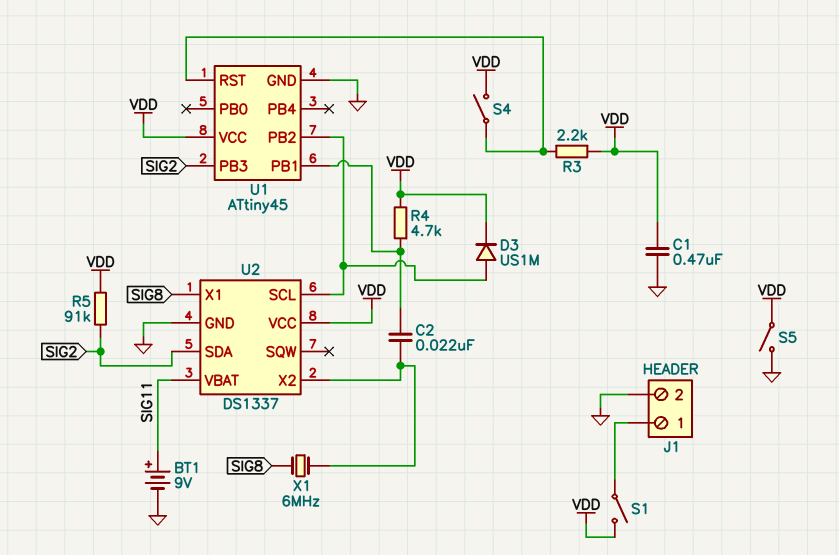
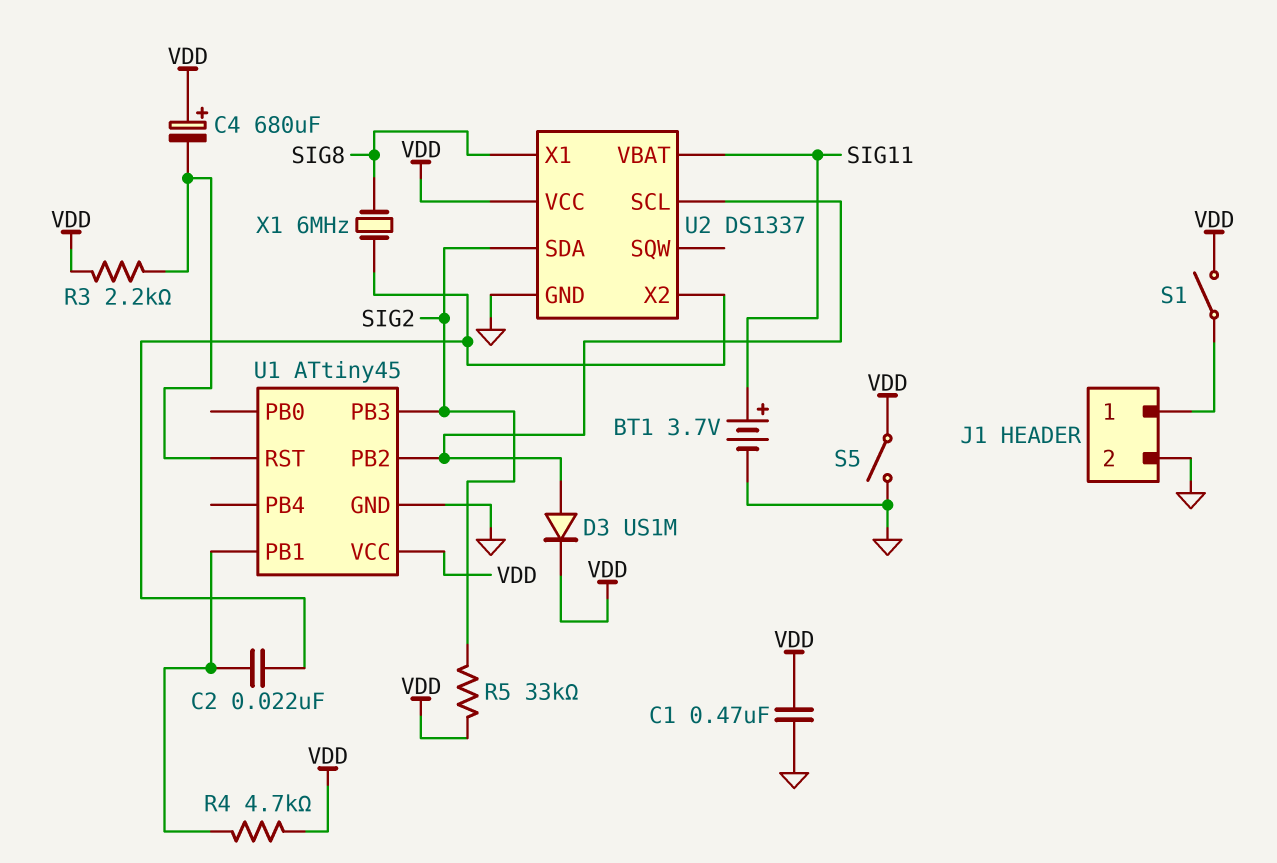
BT1: 9V (plus SIG11, minus GND) -> 3.7V (plus SIG11, minus GND)
C4: none -> 680uF (plus VDD, minus U1/RST)
R5: 91k (SIG2, VDD) -> 33k (SIG2, VDD)
S4: switch (U1/RST, VDD) -> none

